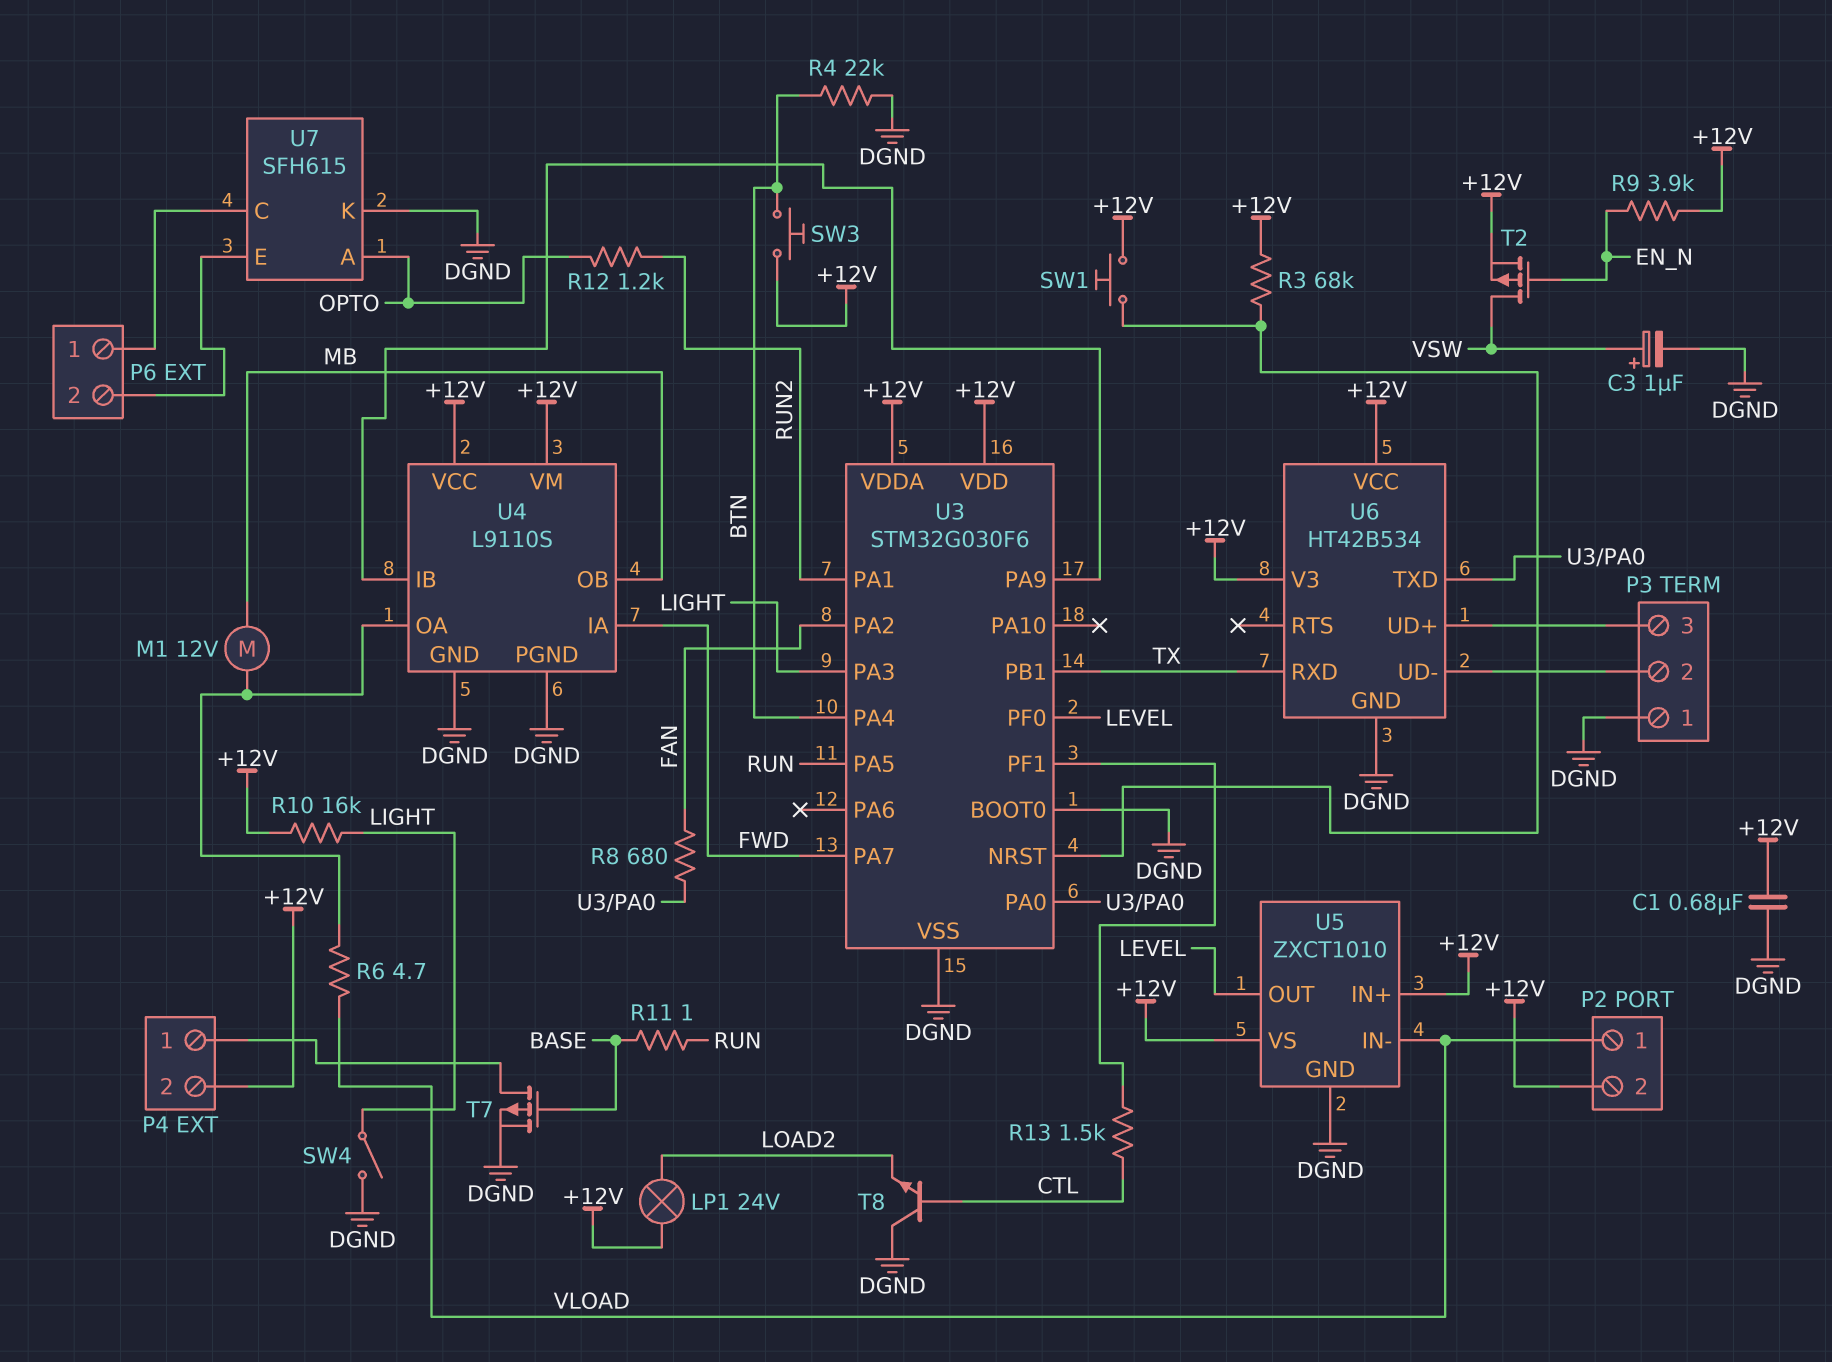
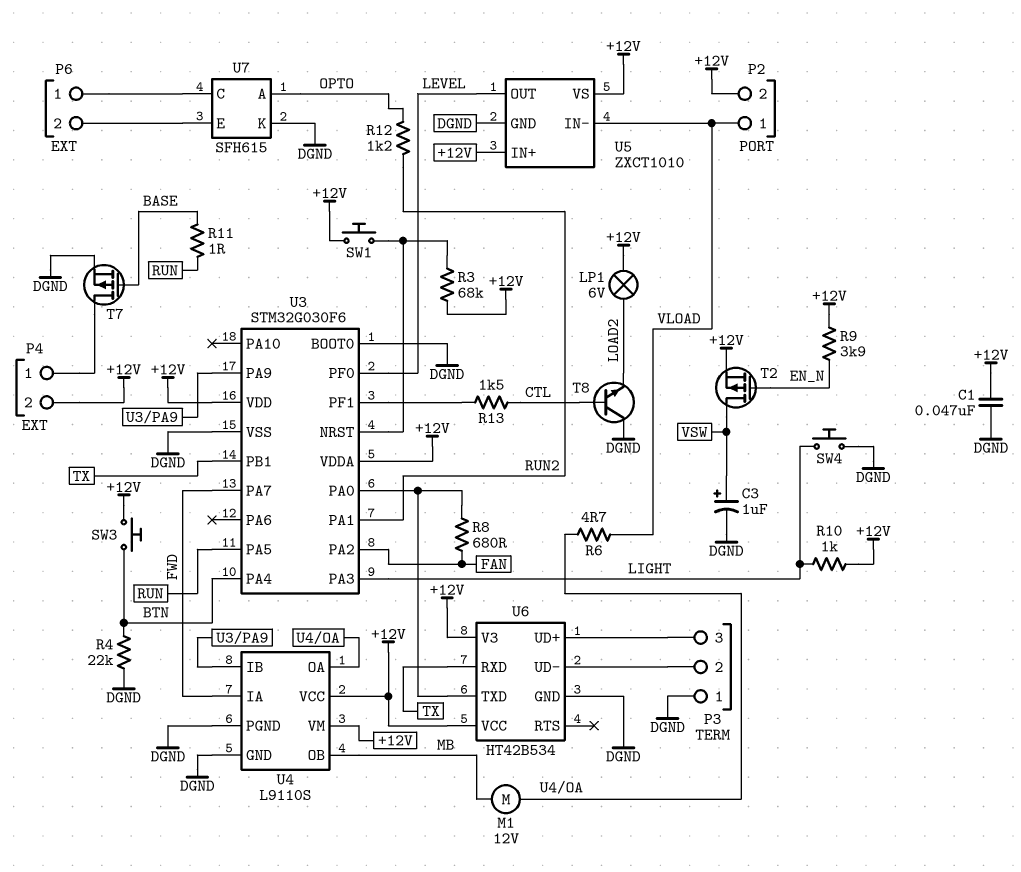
C1: 680nF (+12V, DGND) -> 47nF (+12V, DGND)
LP1: lamp 24V (+12V, LOAD2) -> lamp 6V (+12V, LOAD2)
R10: 16k (+12V, LIGHT) -> 1k (+12V, LIGHT)
SW4: switch (DGND, LIGHT) -> button (DGND, LIGHT)

